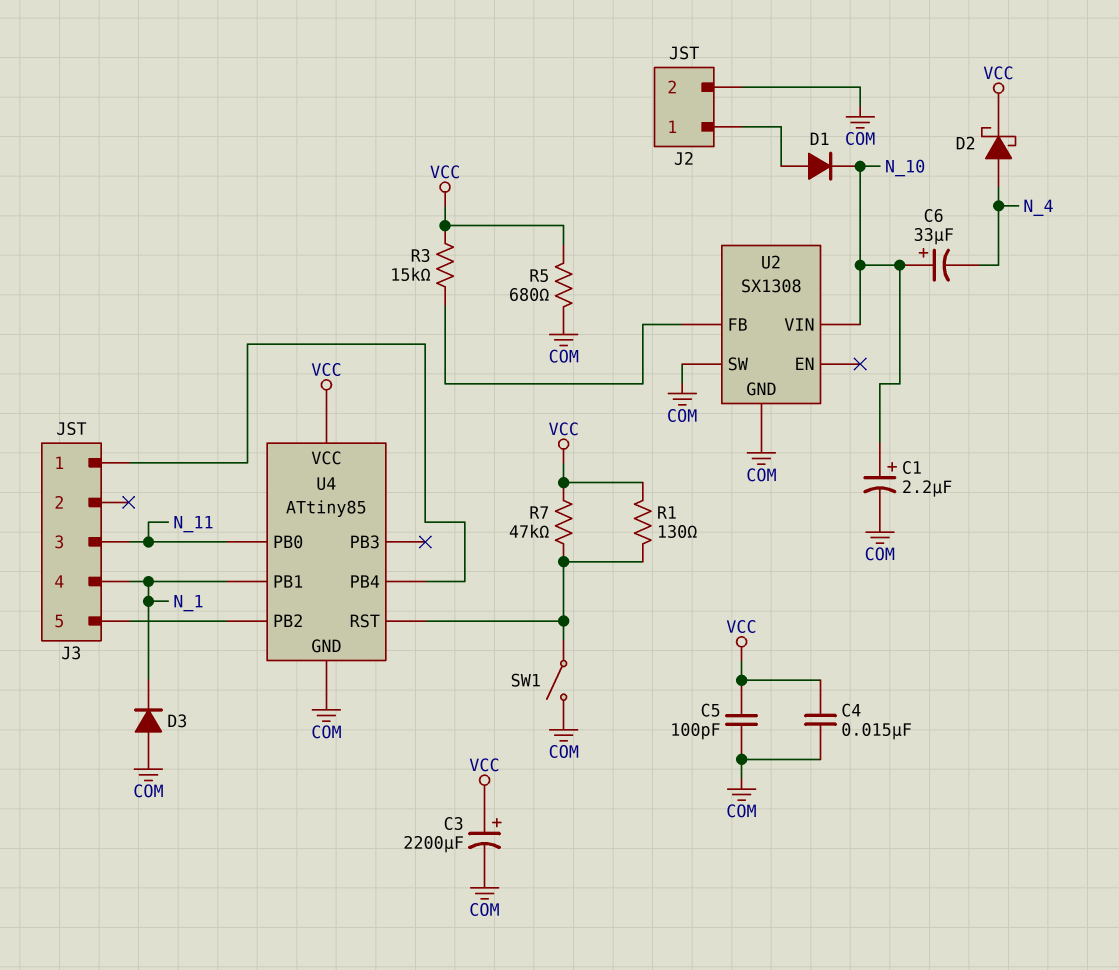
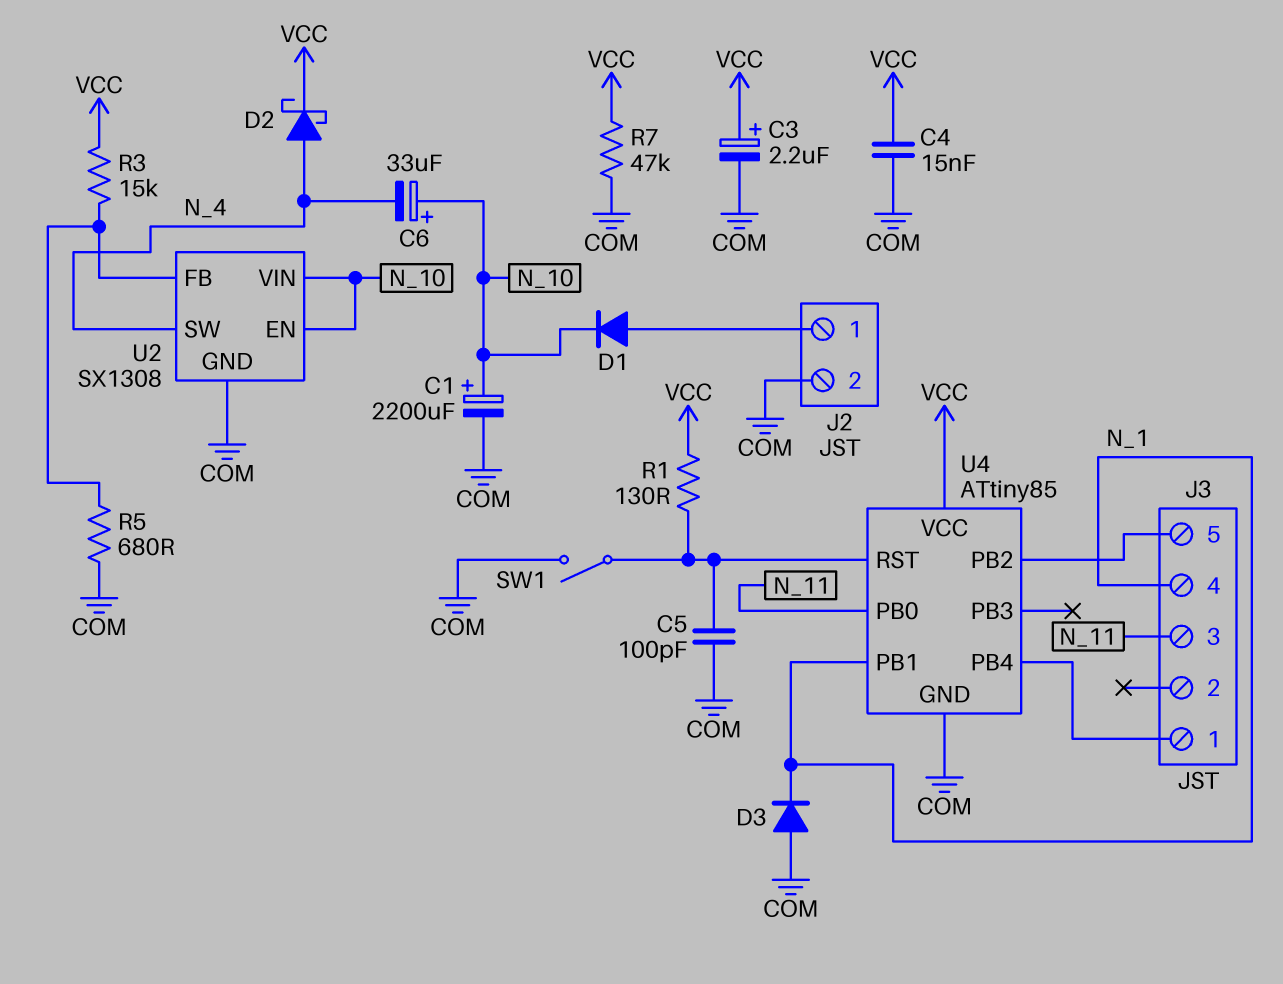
C1: 2.2uF (plus N_10, minus COM) -> 2200uF (plus N_10, minus COM)
C3: 2200uF (plus VCC, minus COM) -> 2.2uF (plus VCC, minus COM)
C5: 100pF (COM, VCC) -> 100pF (COM, U4/RST)
R5: 680 (COM, VCC) -> 680 (COM, U2/FB)
R7: 47k (U4/RST, VCC) -> 47k (COM, VCC)
U2 pin EN: none -> N_10
U2 pin SW: COM -> N_4

